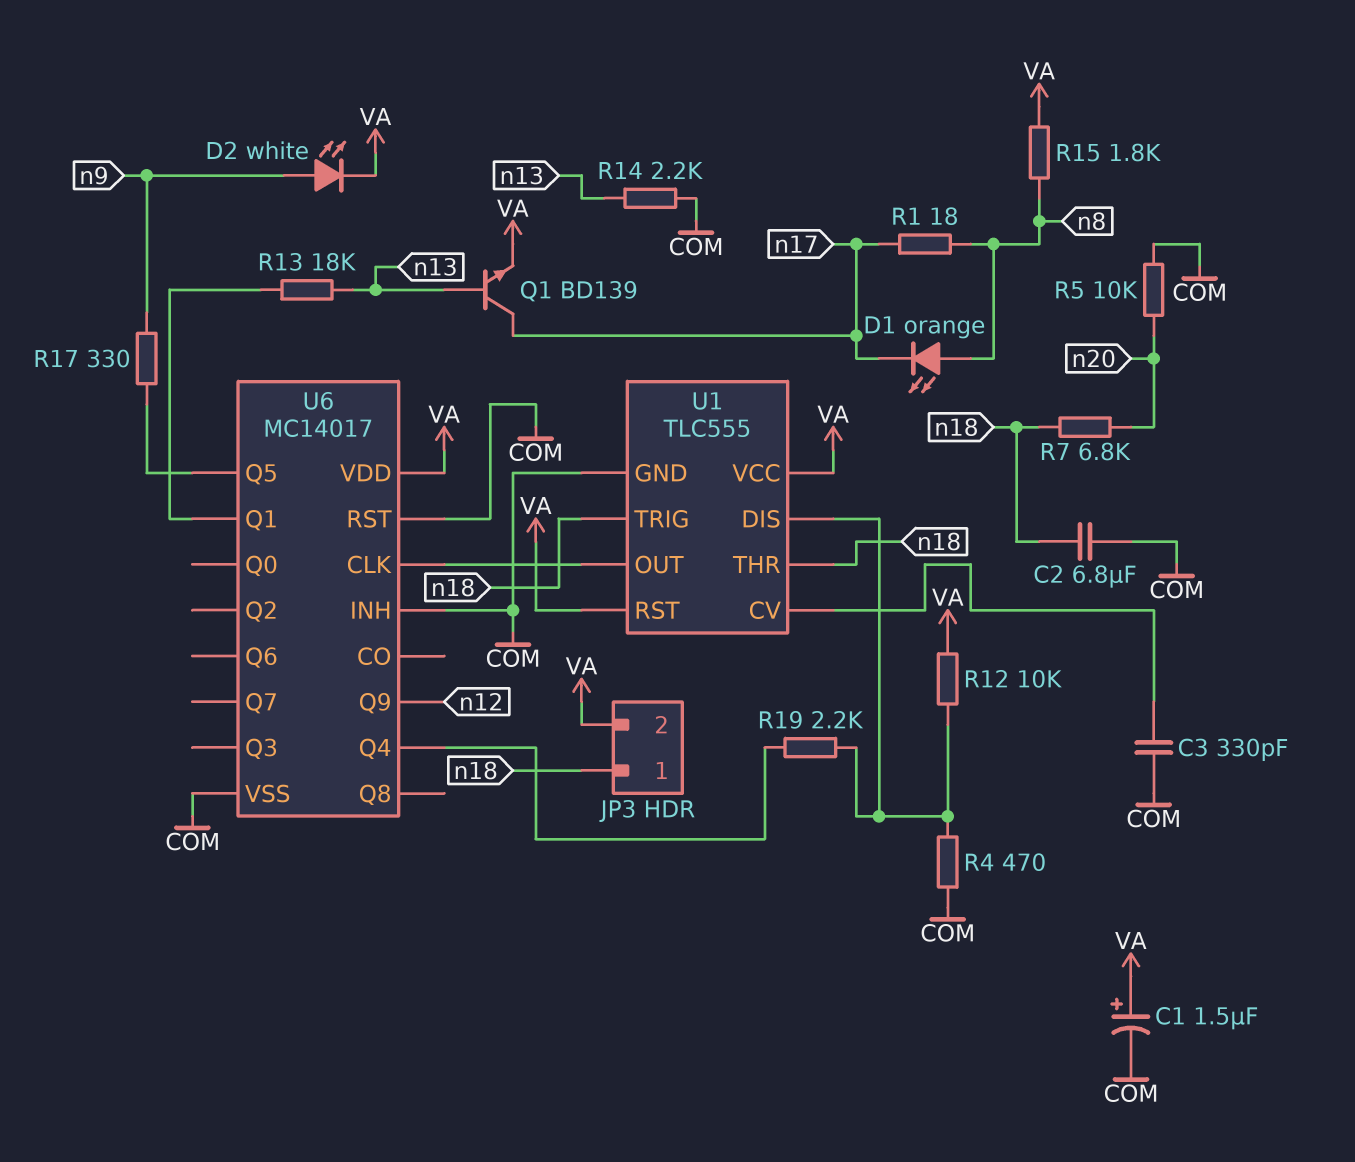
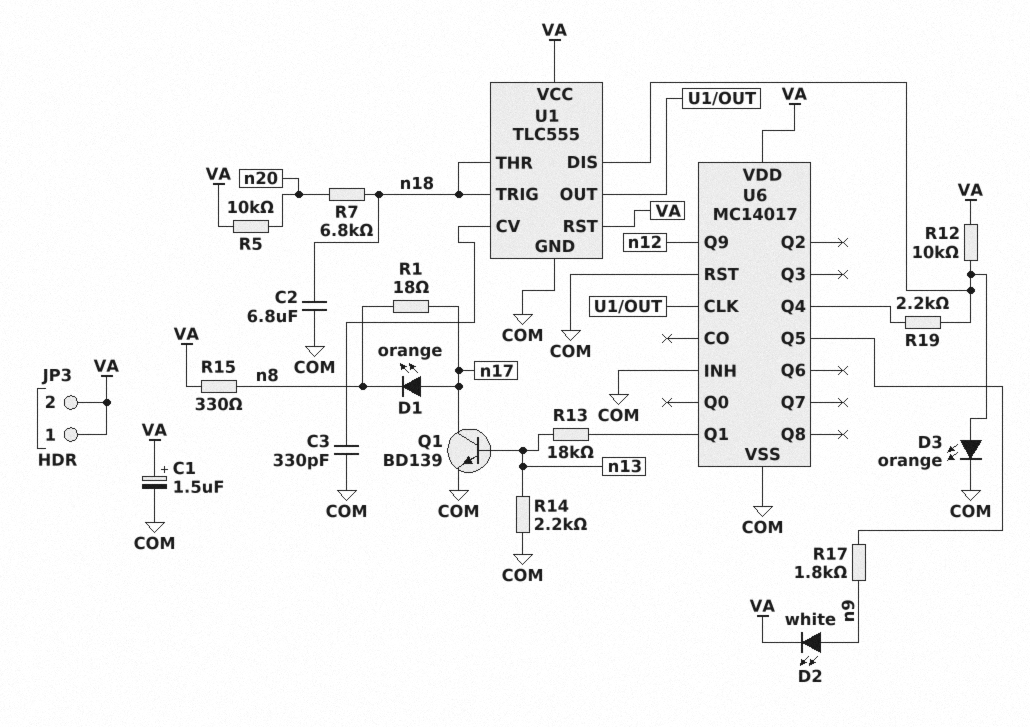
D1: LED orange (A n8, K n17) -> LED orange (A n17, K n8)
D3: none -> LED orange (A U1/DIS, K COM)
JP3 pin 1: n18 -> VA
Q1: NPN BD139 (B n13, C n17, E VA) -> NPN BD139 (B n13, C n17, E COM)
R4: 470 (COM, U1/DIS) -> none
R5: 10k (COM, n20) -> 10k (VA, n20)
R15: 1.8k (VA, n8) -> 330 (VA, n8)
R17: 330 (U6/Q5, n9) -> 1.8k (U6/Q5, n9)

